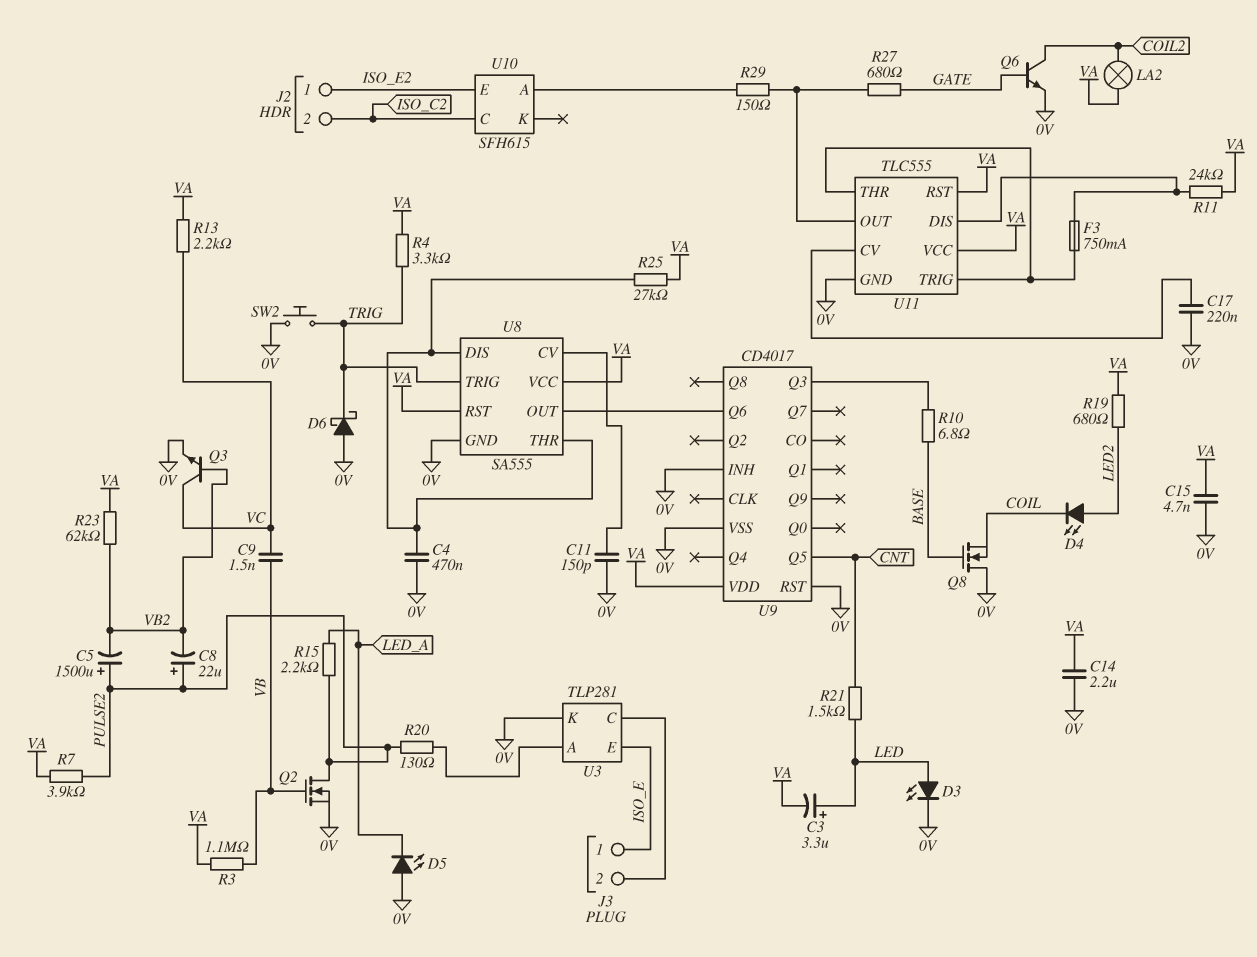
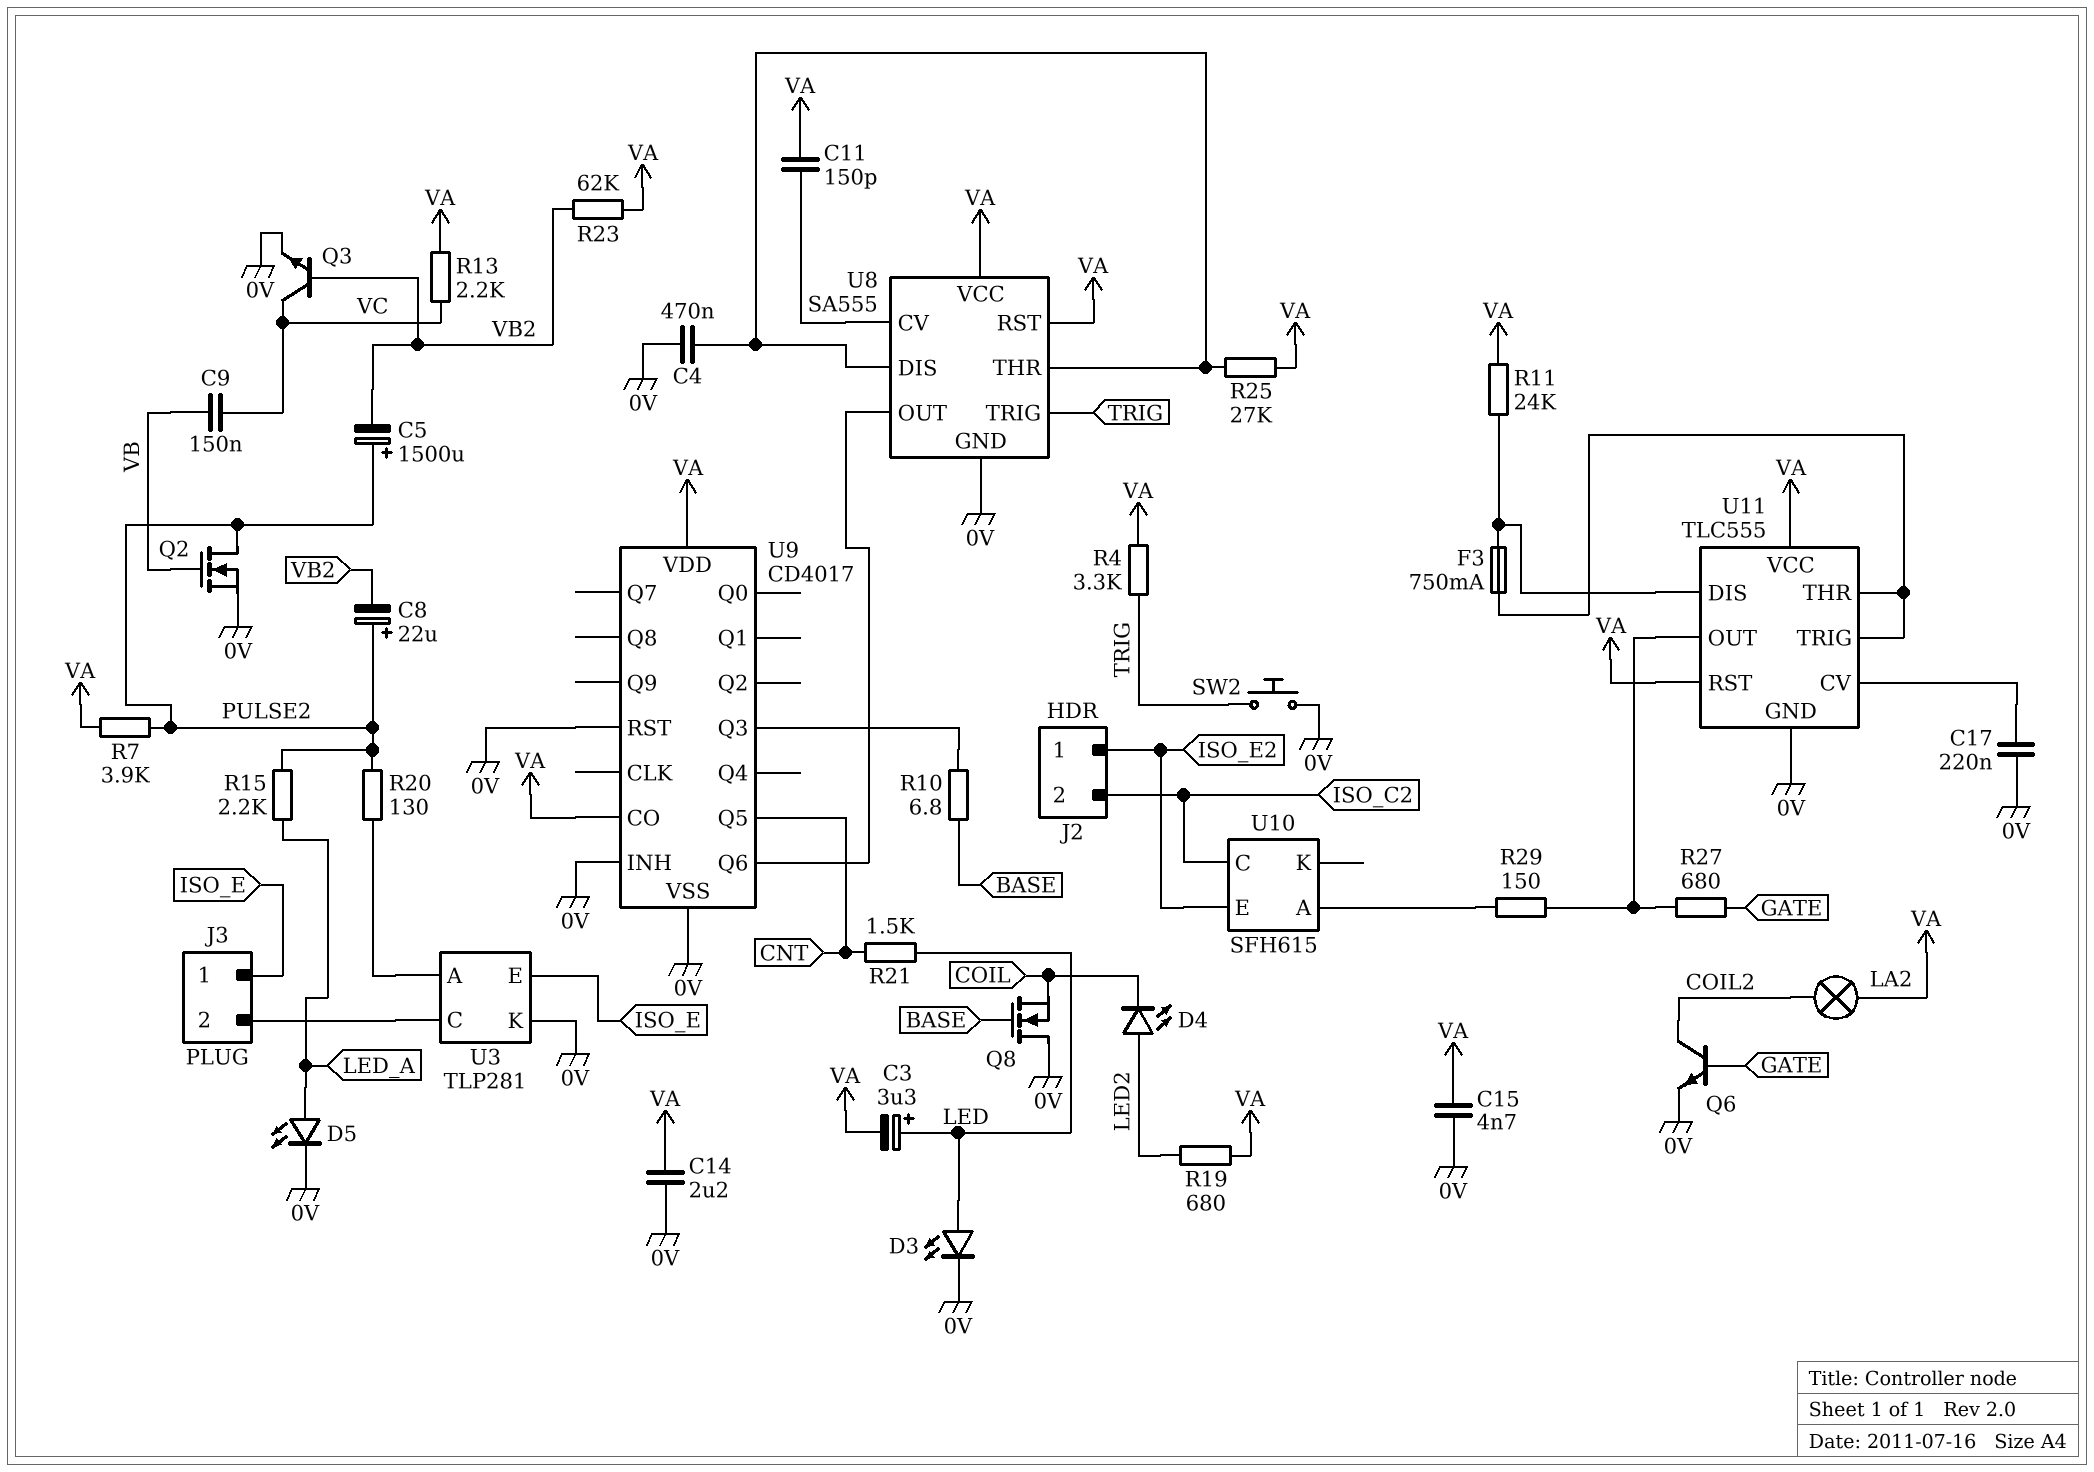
C9: 1.5nF (VB, VC) -> 150nF (VB, VC)
C11: 150pF (0V, U8/CV) -> 150pF (U8/CV, VA)
D5: LED (A 0V, K LED_A) -> LED (A LED_A, K 0V)
D6: schottky (A 0V, K TRIG) -> none
R3: 1.1M (VA, VB) -> none
U9 pin CO: none -> VA

